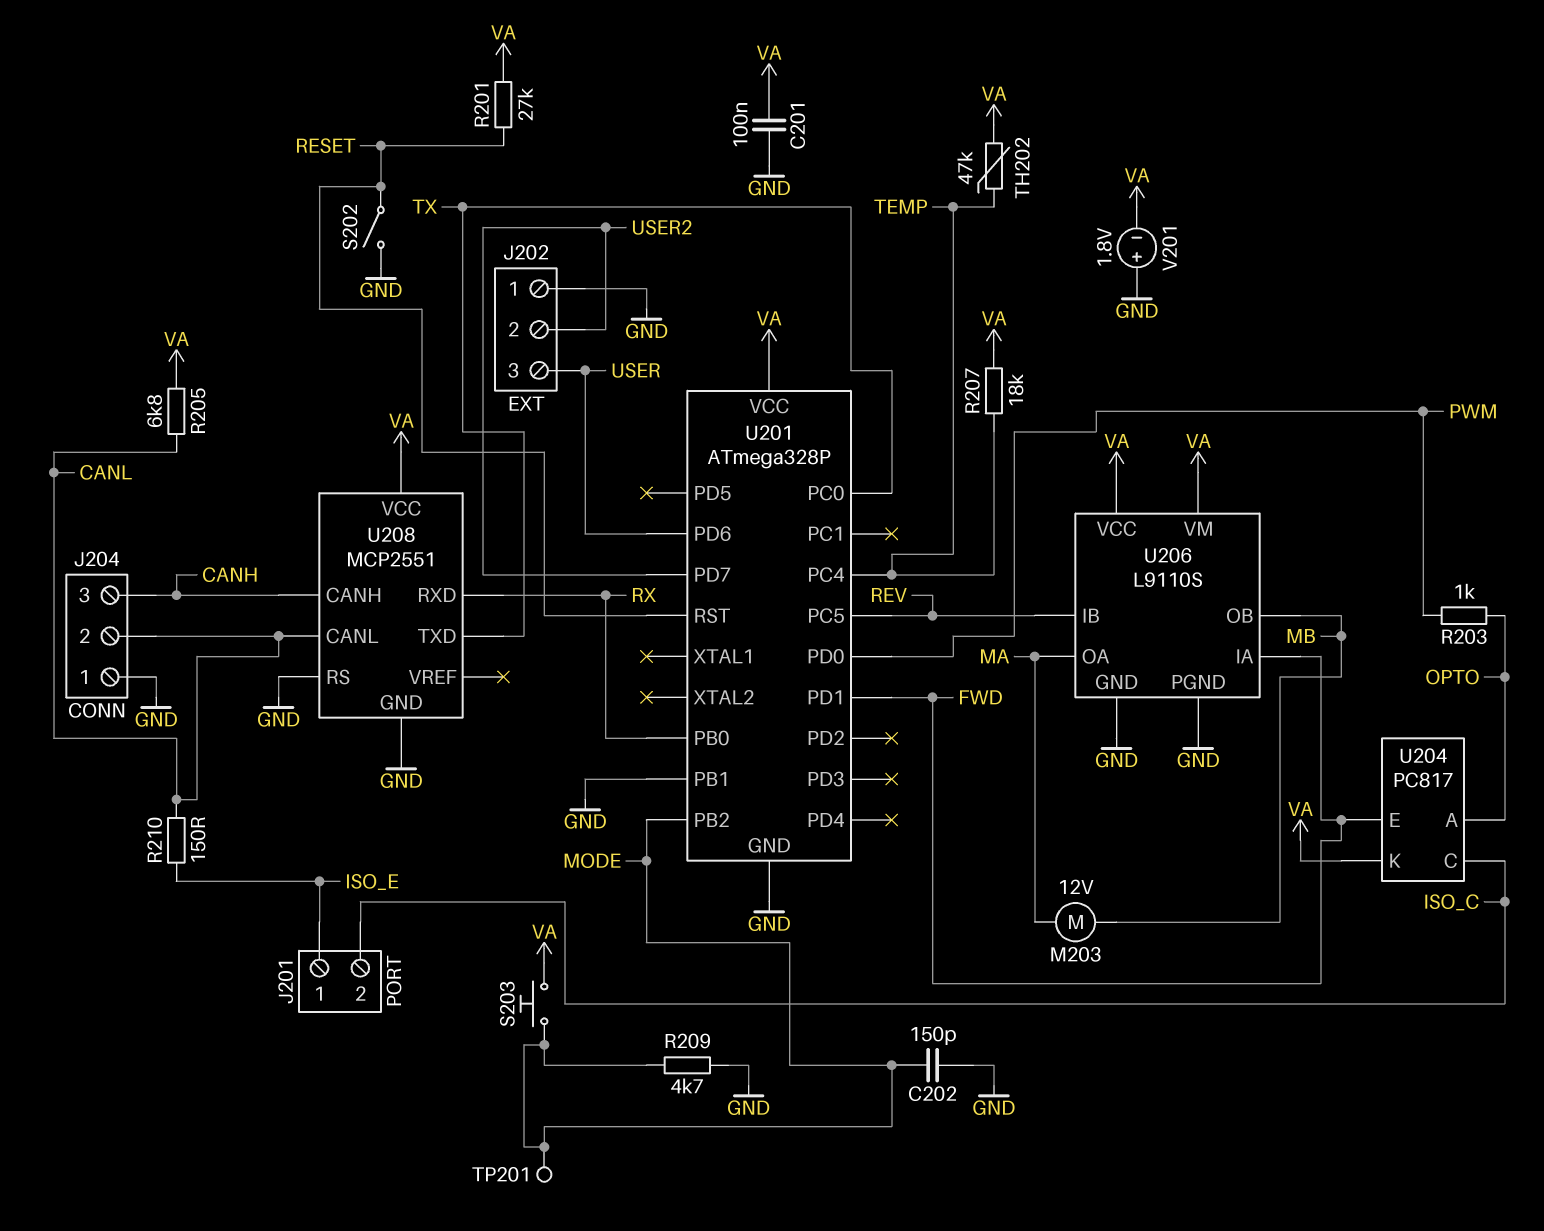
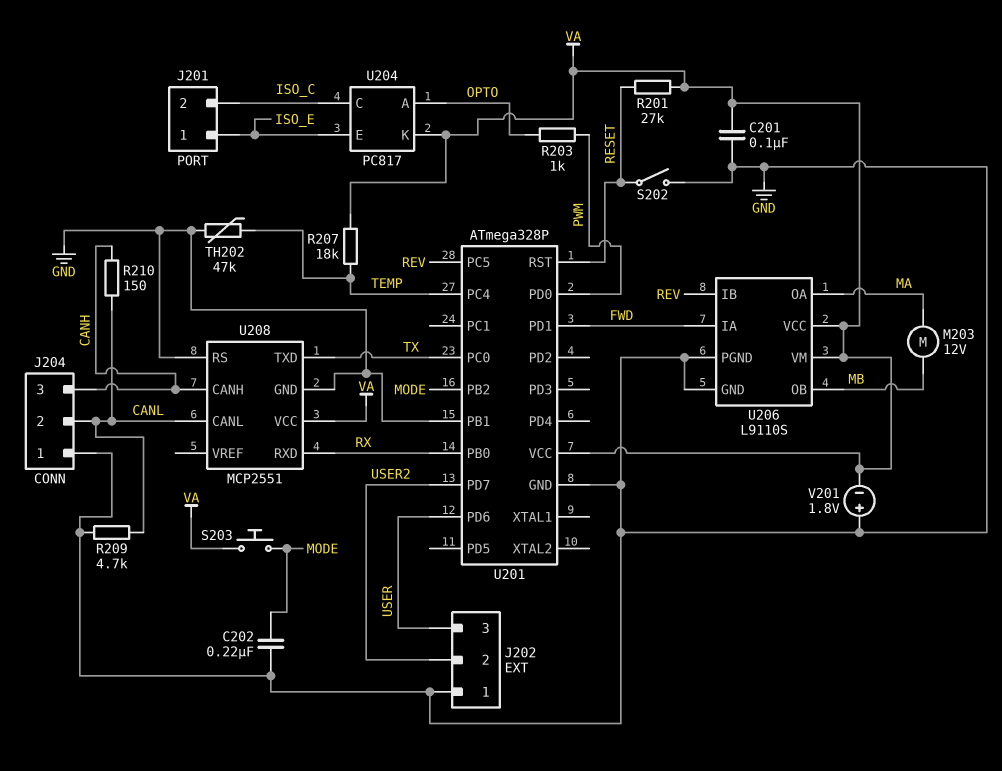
C202: 150pF (GND, MODE) -> 220nF (GND, MODE)
R205: 6.8k (CANL, VA) -> none
R209: 4.7k (GND, MODE) -> 4.7k (CANL, GND)
R210: 150 (CANL, ISO_E) -> 150 (CANH, CANL)
TH202: 47k (TEMP, VA) -> 47k (GND, TEMP)
TP201: test point (MODE) -> none
U204 pin E: FWD -> ISO_E

